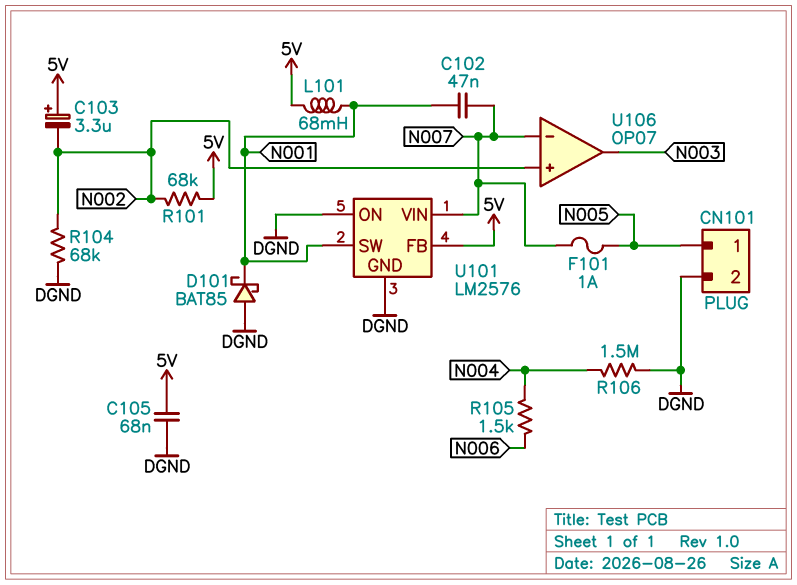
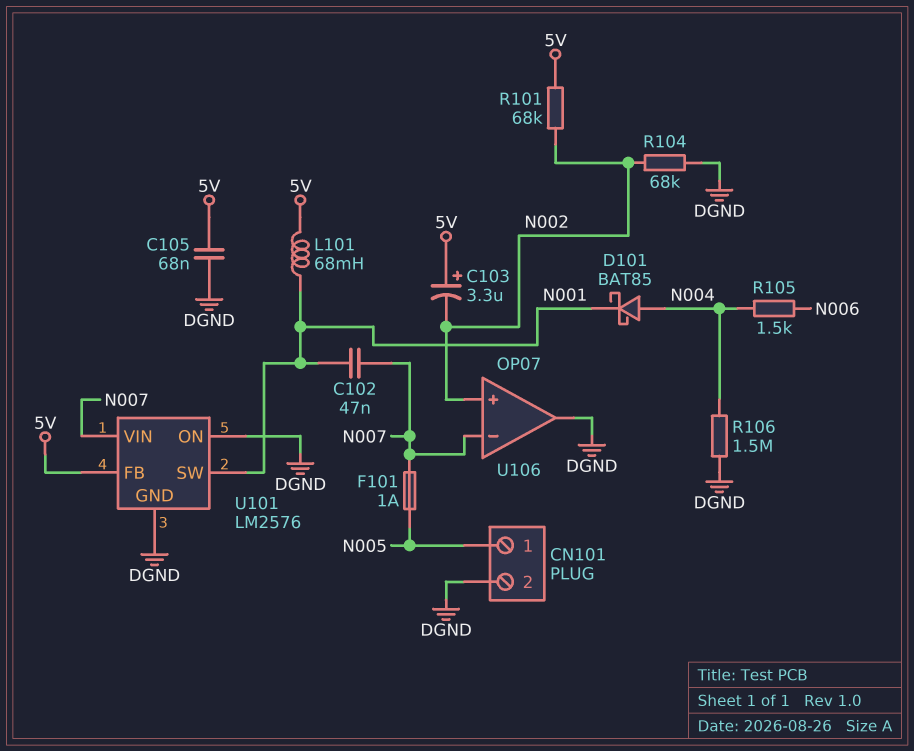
D101: schottky BAT85 (A DGND, K N001) -> schottky BAT85 (A N004, K N001)
U106 pin out: N003 -> DGND

